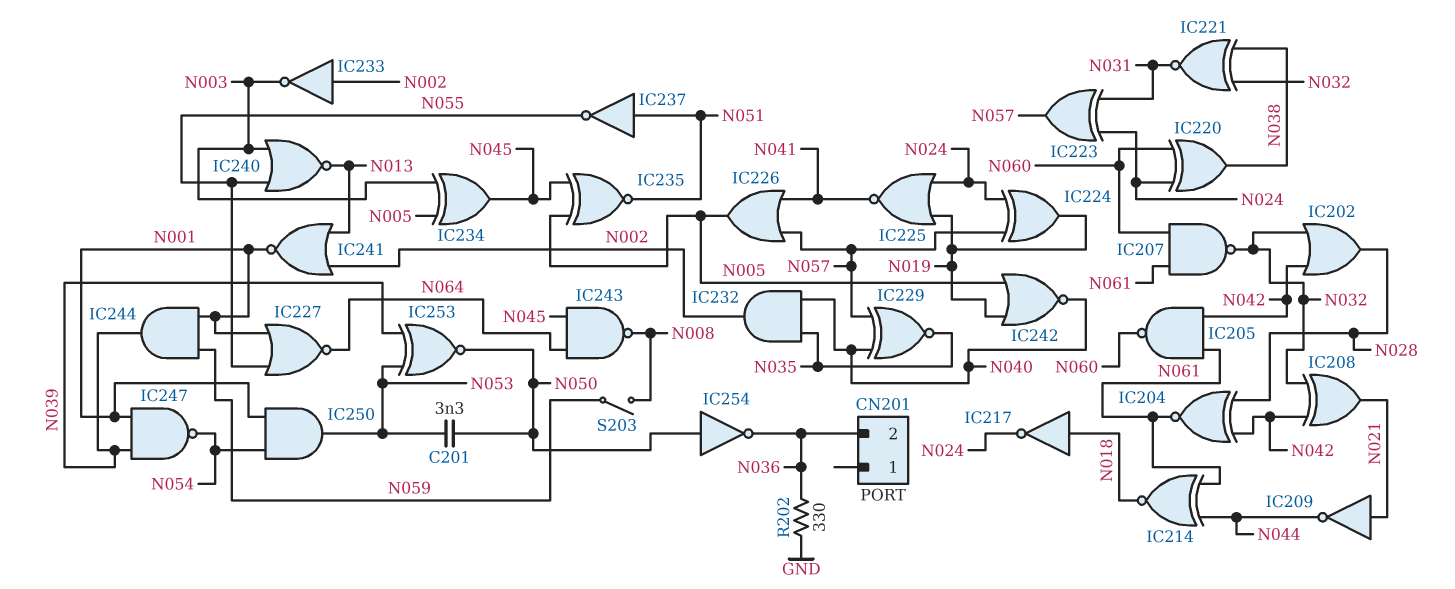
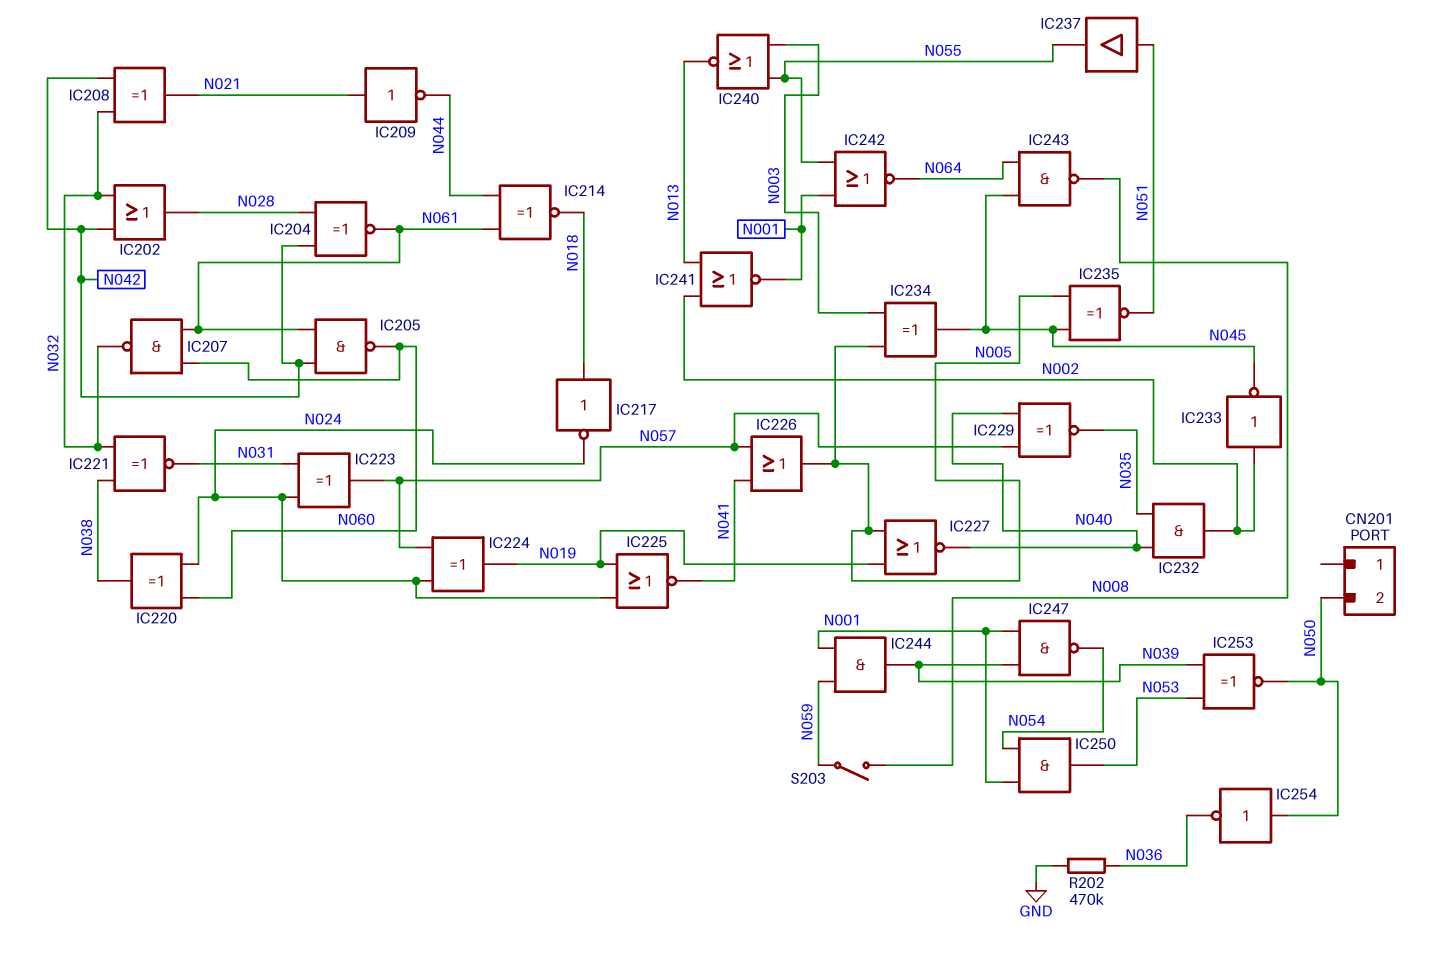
C201: 3.3nF (N050, N053) -> none
CN201 pin 2: N036 -> N050
IC227: NOR (in N001, in N055, out N064) -> NOR (in N005, in N019, out N040)
IC233: NOT (in N002, out N003) -> NOT (in N002, out N045)
IC237: NOT (in N051, out N055) -> buffer (in N051, out N055)
IC242: NOR (in N005, in N019, out N040) -> NOR (in N001, in N055, out N064)
R202: 330 (GND, N036) -> 470k (GND, N036)

